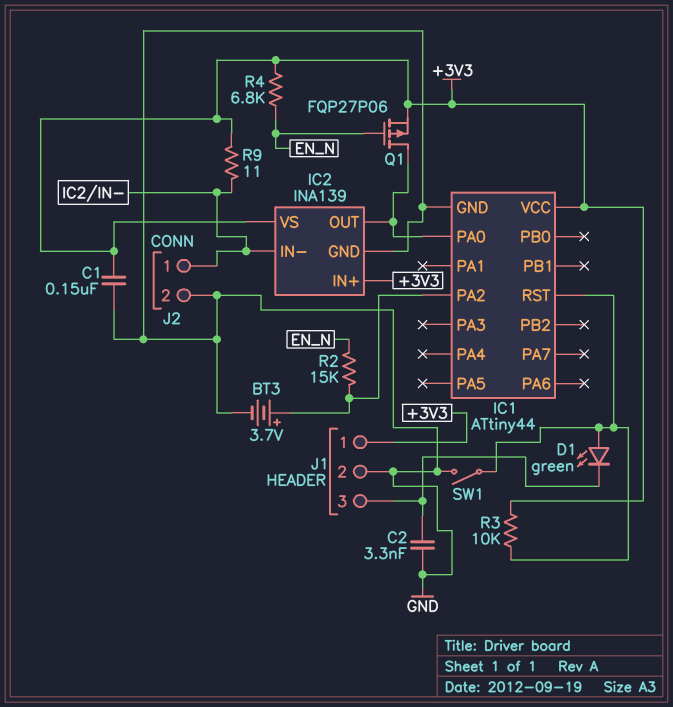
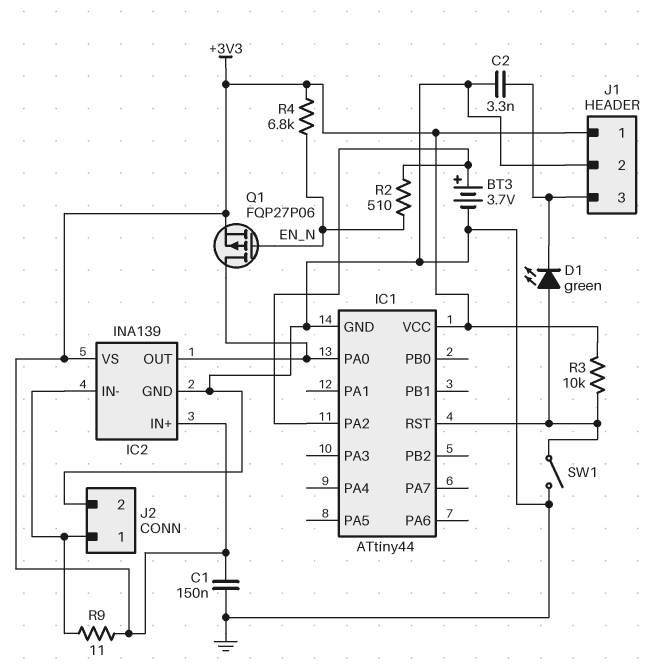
R2: 15k (EN_N, IC1/PA2) -> 510 (EN_N, IC1/PA2)

